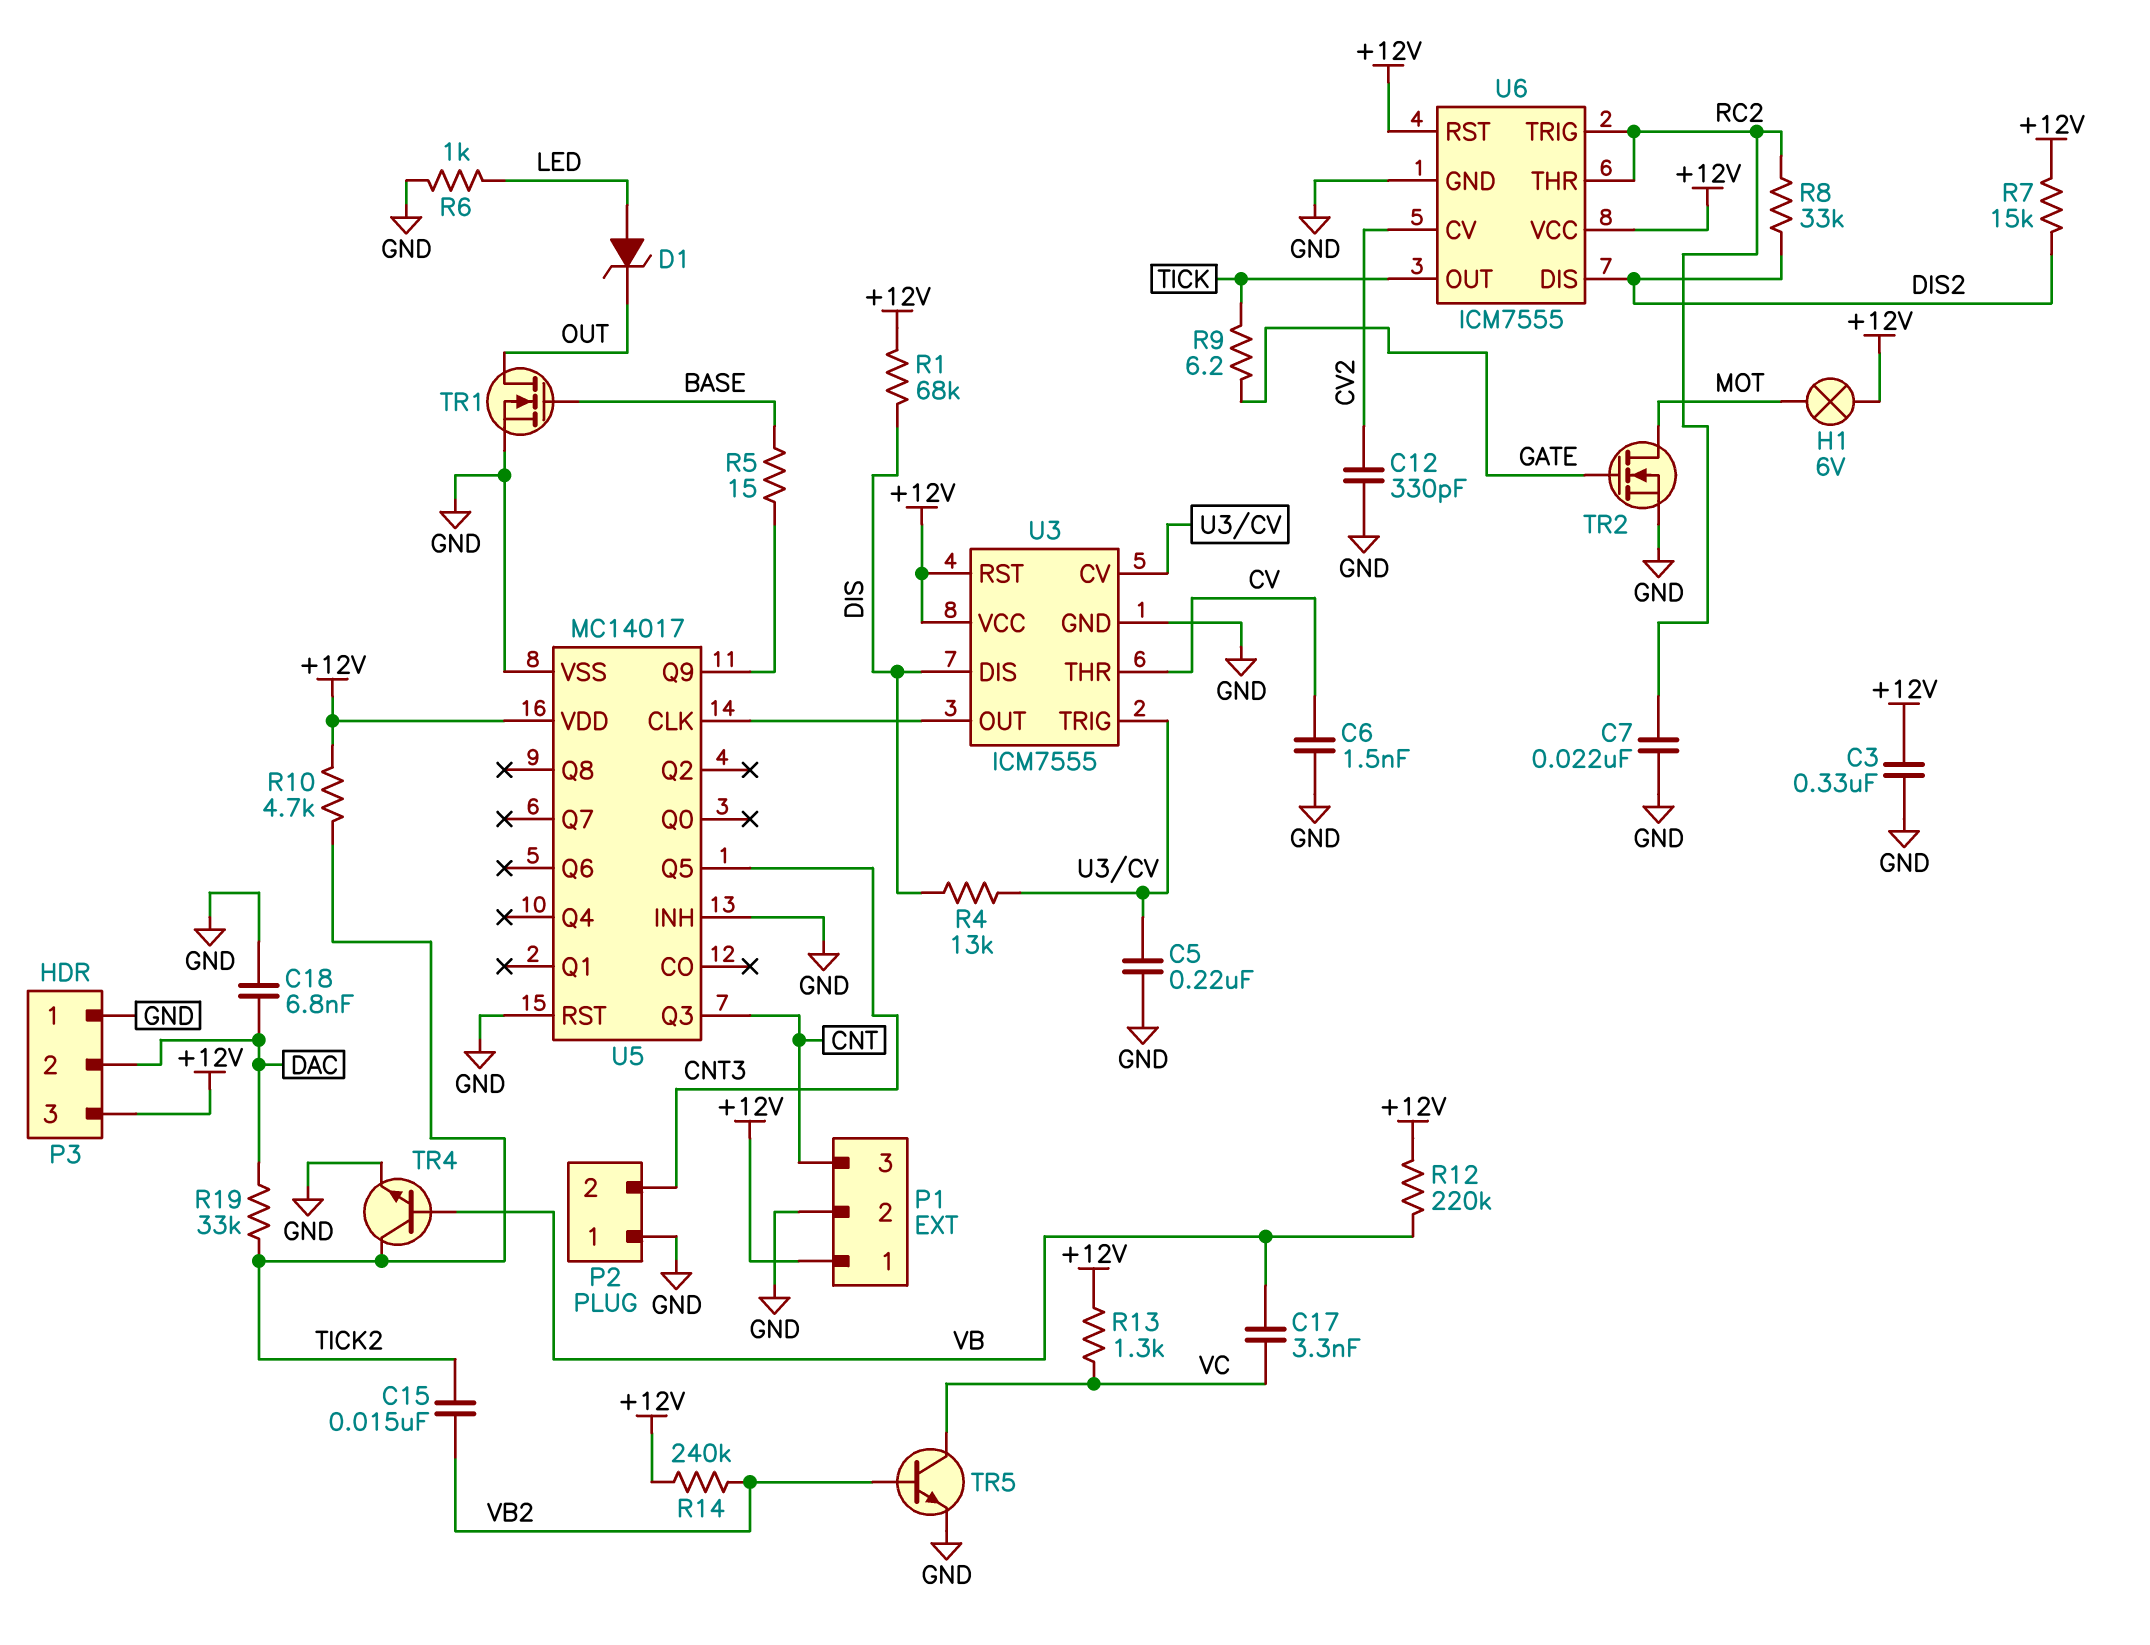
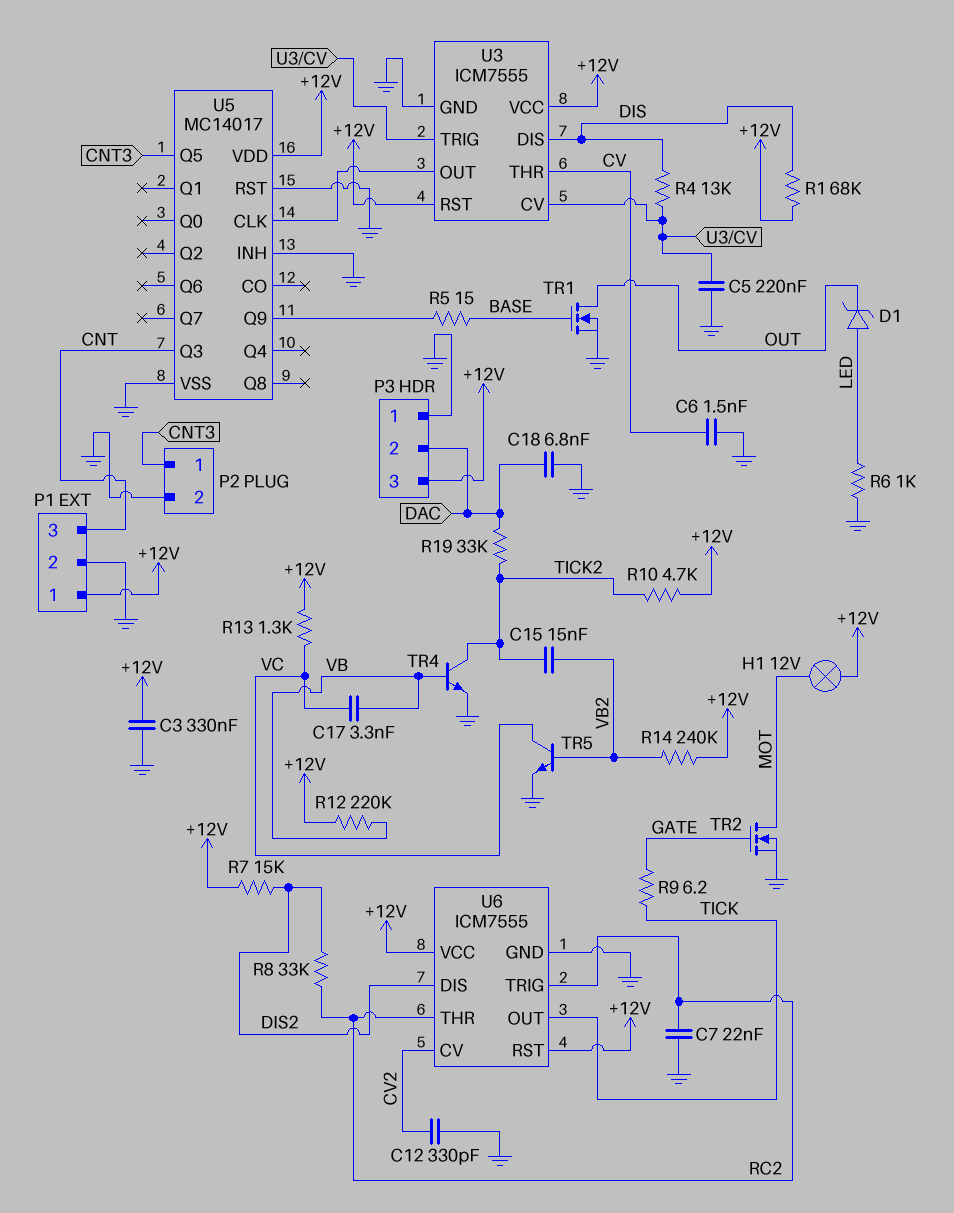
H1: lamp 6V (+12V, MOT) -> lamp 12V (+12V, MOT)
P2 pin 1: GND -> CNT3
P2 pin 2: CNT3 -> GND

